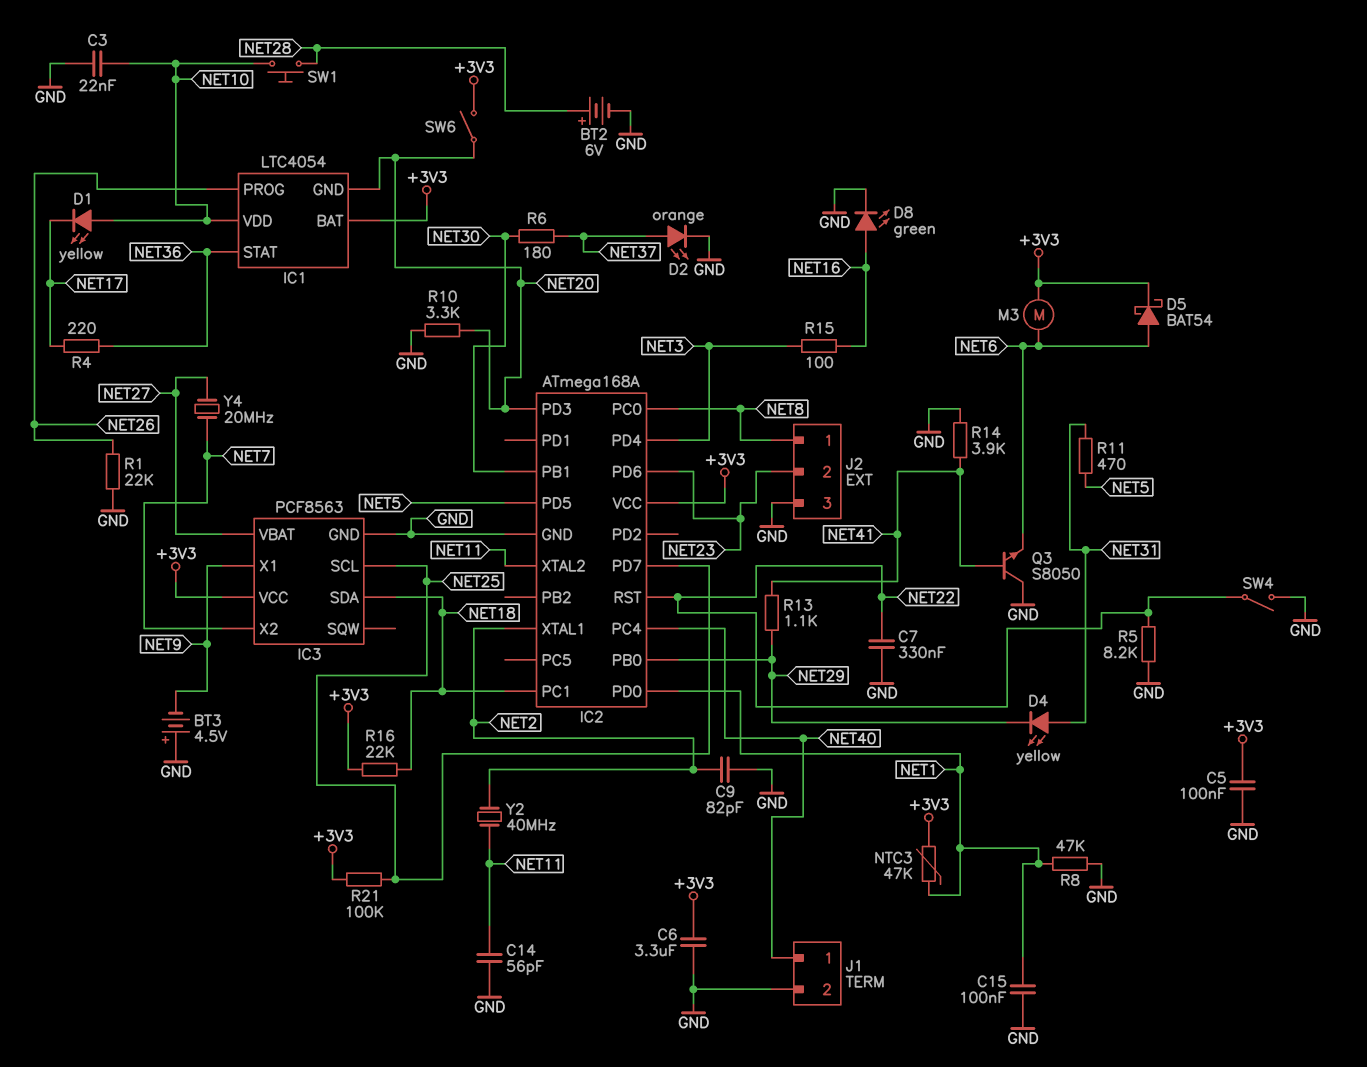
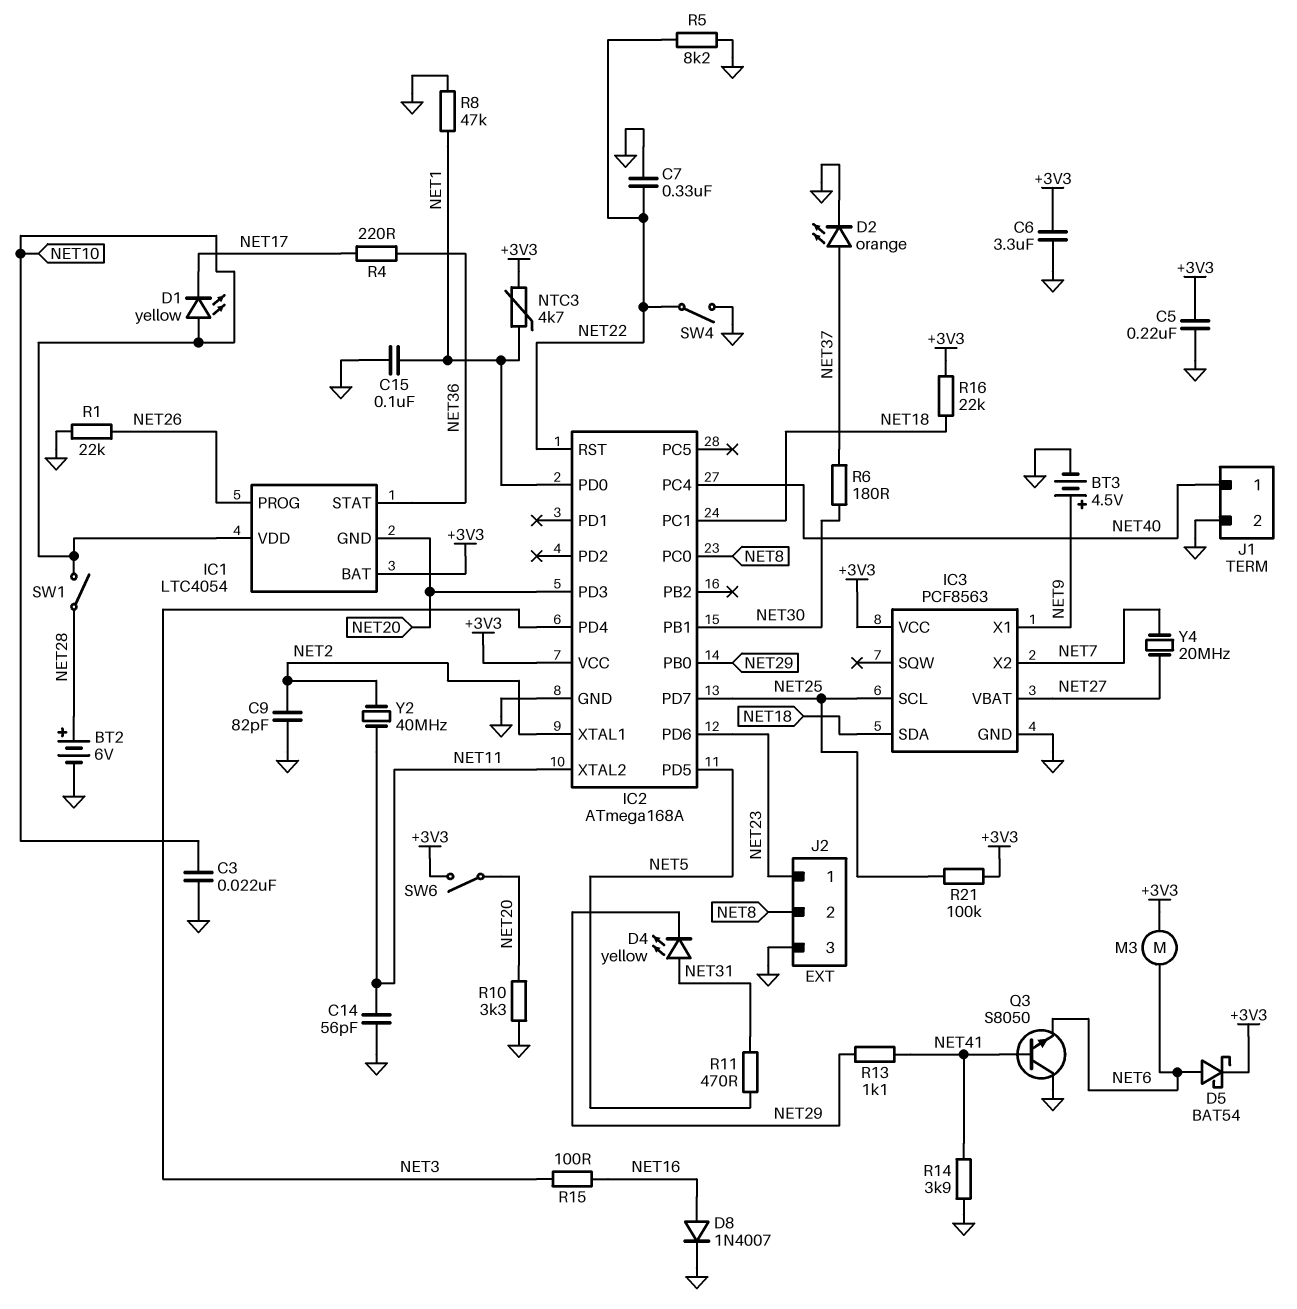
BT3: 4.5V (plus GND, minus NET9) -> 4.5V (plus NET9, minus GND)
C5: 100nF (+3V3, GND) -> 220nF (+3V3, GND)
D8: LED green (A NET16, K GND) -> diode 1N4007 (A NET16, K GND)
J2 pin 1: NET8 -> NET23
J2 pin 2: NET23 -> NET8
NTC3: 47k (+3V3, NET1) -> 4.7k (+3V3, NET1)
SW1: button (NET10, NET28) -> switch (NET10, NET28)

